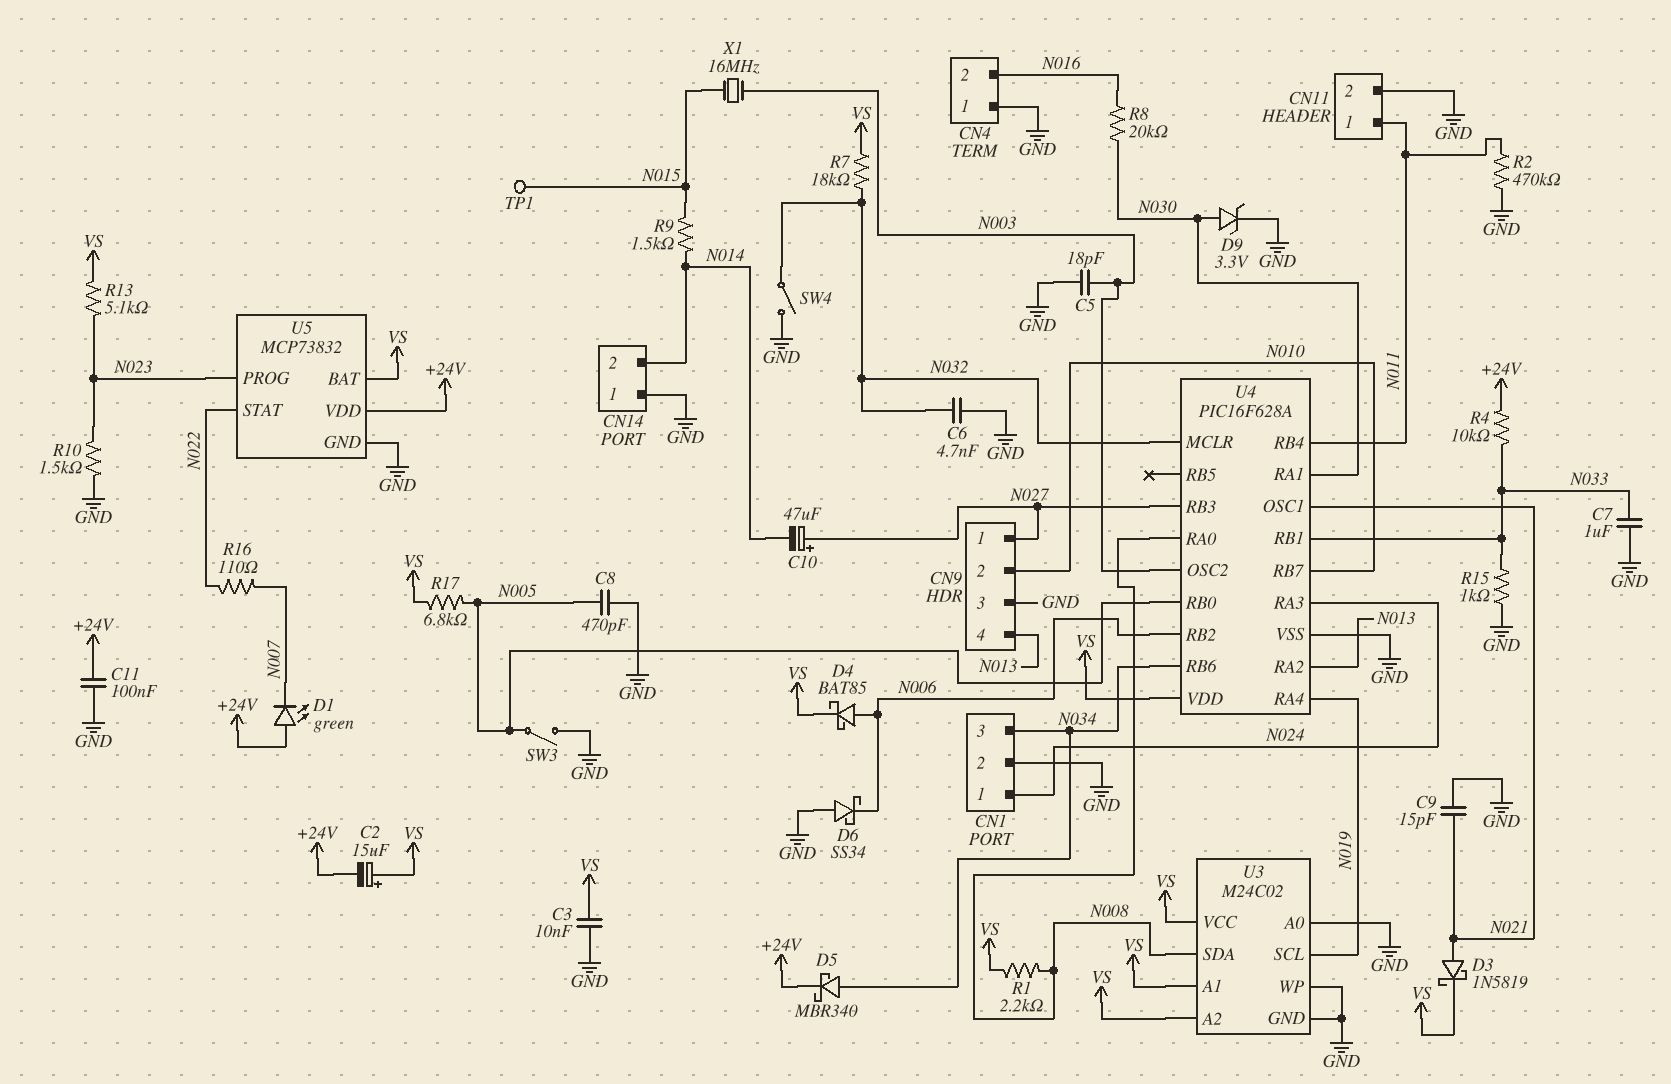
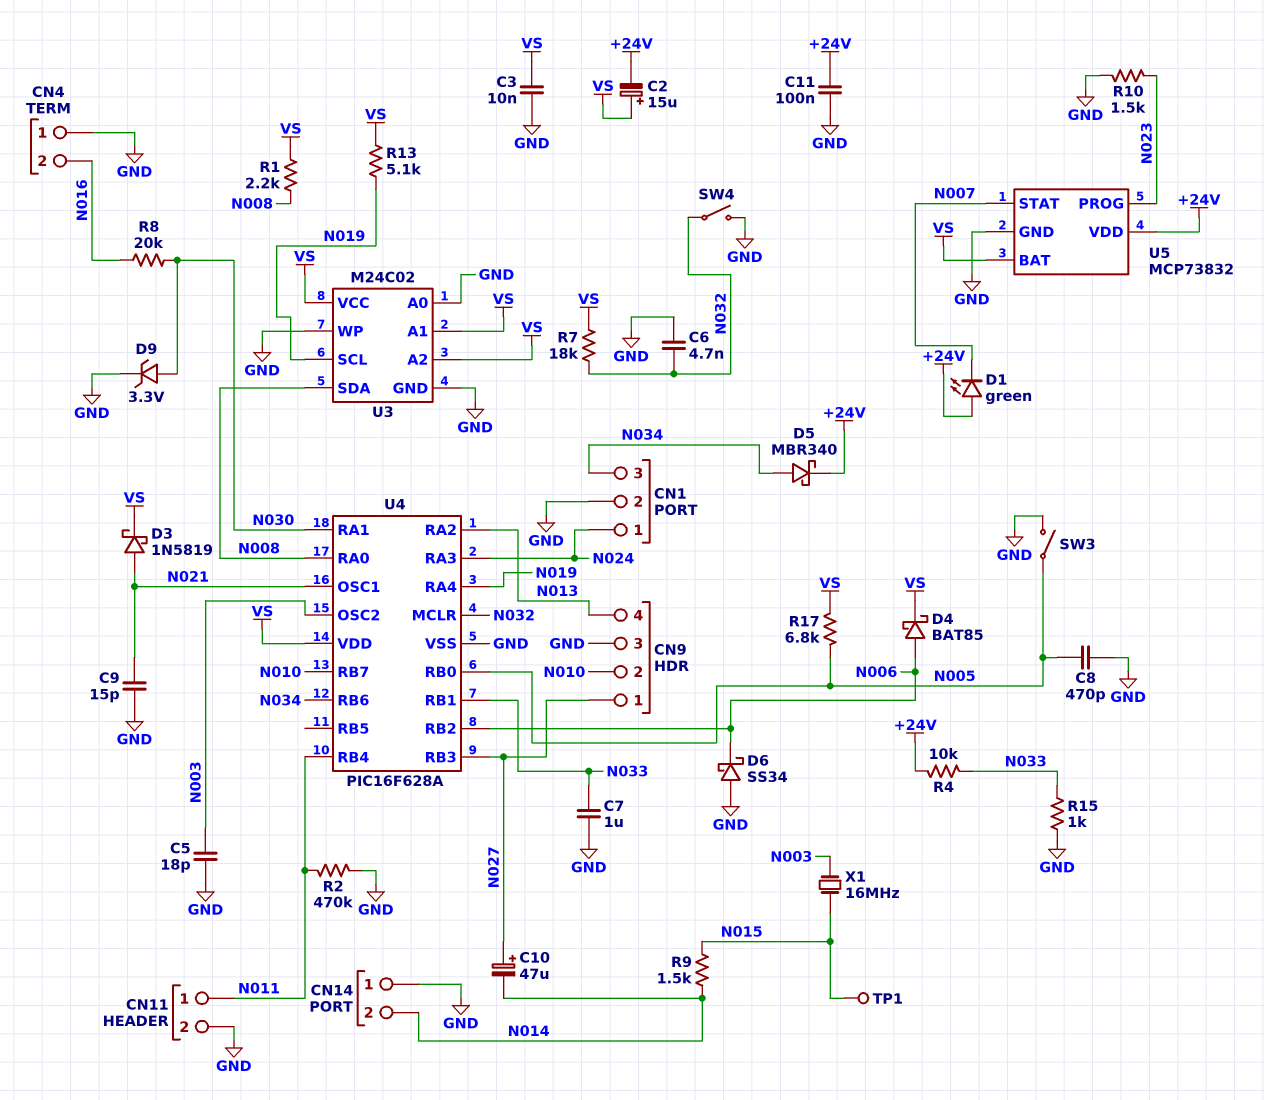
R13: 5.1k (N023, VS) -> 5.1k (N019, VS)
R16: 110 (N007, N022) -> none
U5 pin STAT: N022 -> N007

